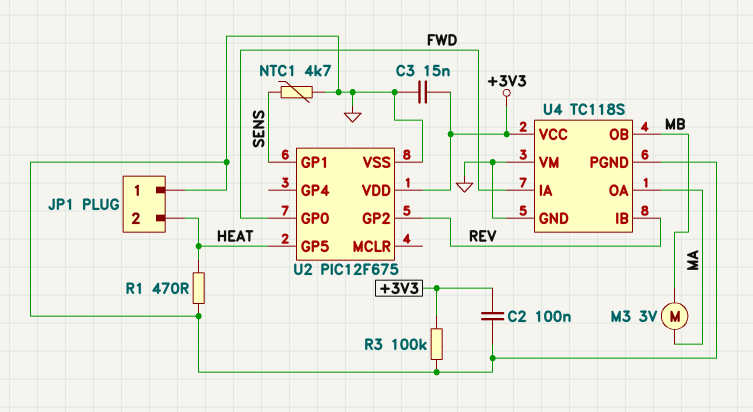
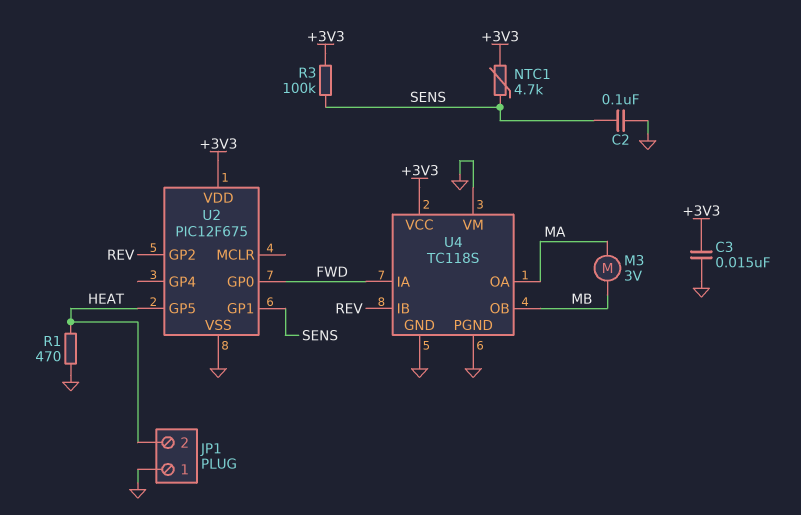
C2: 100nF (+3V3, GND) -> 100nF (GND, SENS)
NTC1: 4.7k (GND, SENS) -> 4.7k (+3V3, SENS)
R3: 100k (+3V3, GND) -> 100k (+3V3, SENS)

